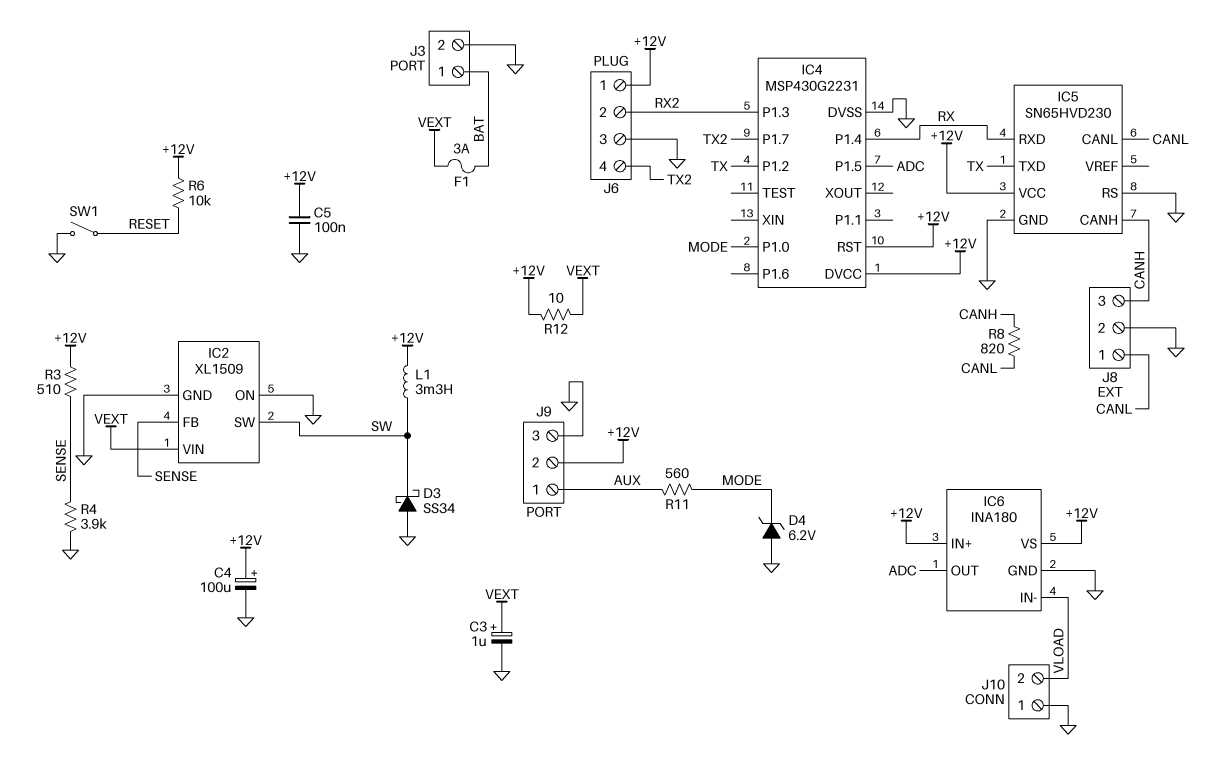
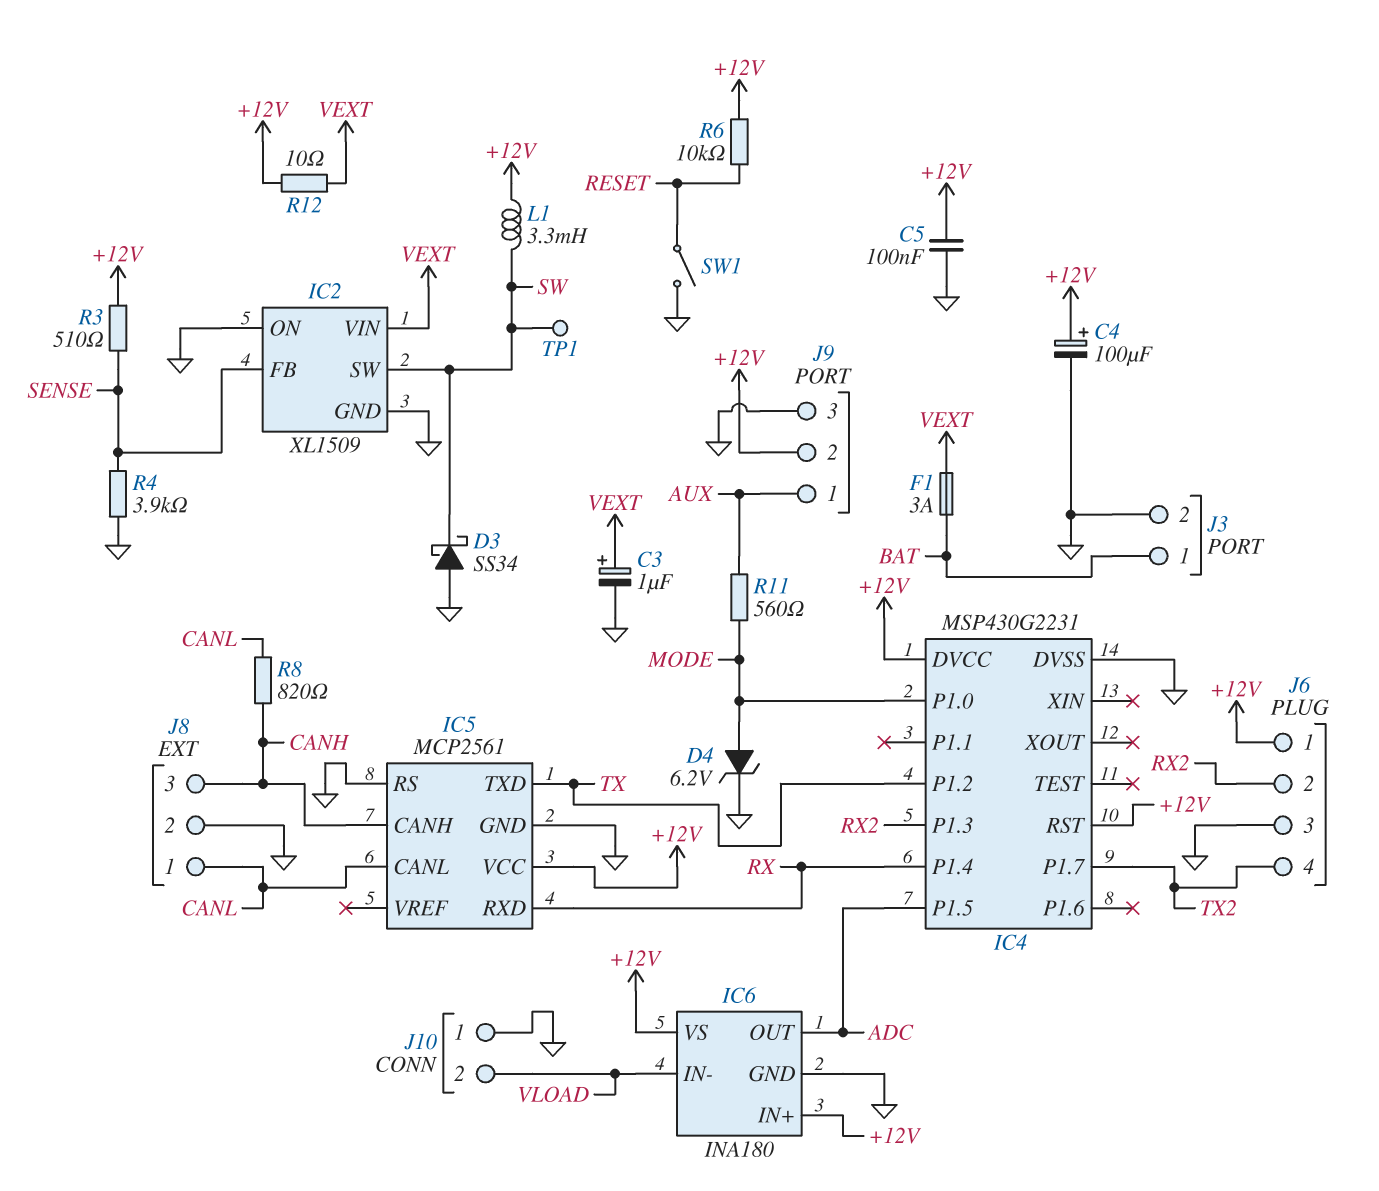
D4: zener 6.2V (A GND, K MODE) -> zener 6.2V (A MODE, K GND)
IC5: SN65HVD230 -> MCP2561
TP1: none -> test point (SW)

